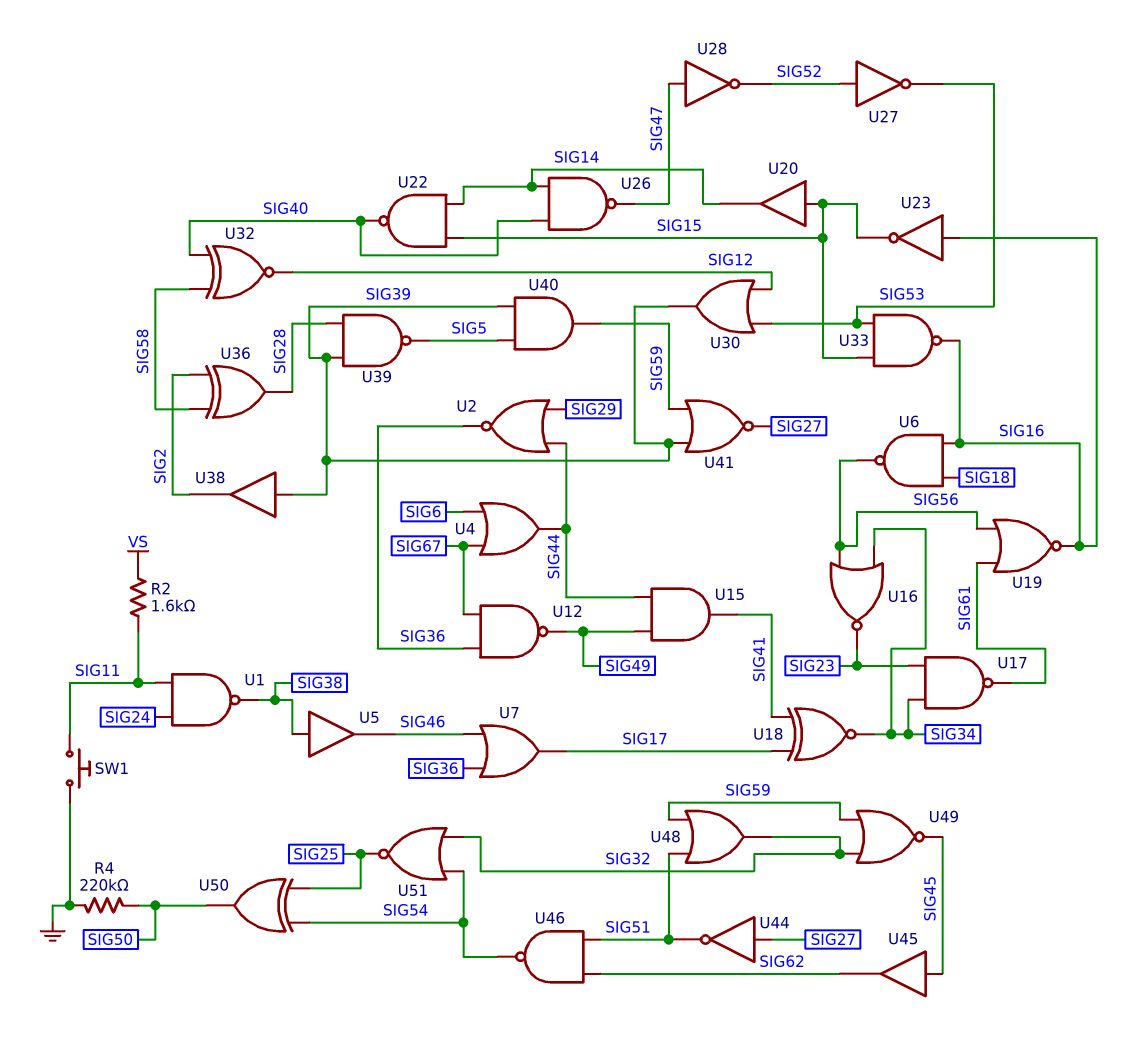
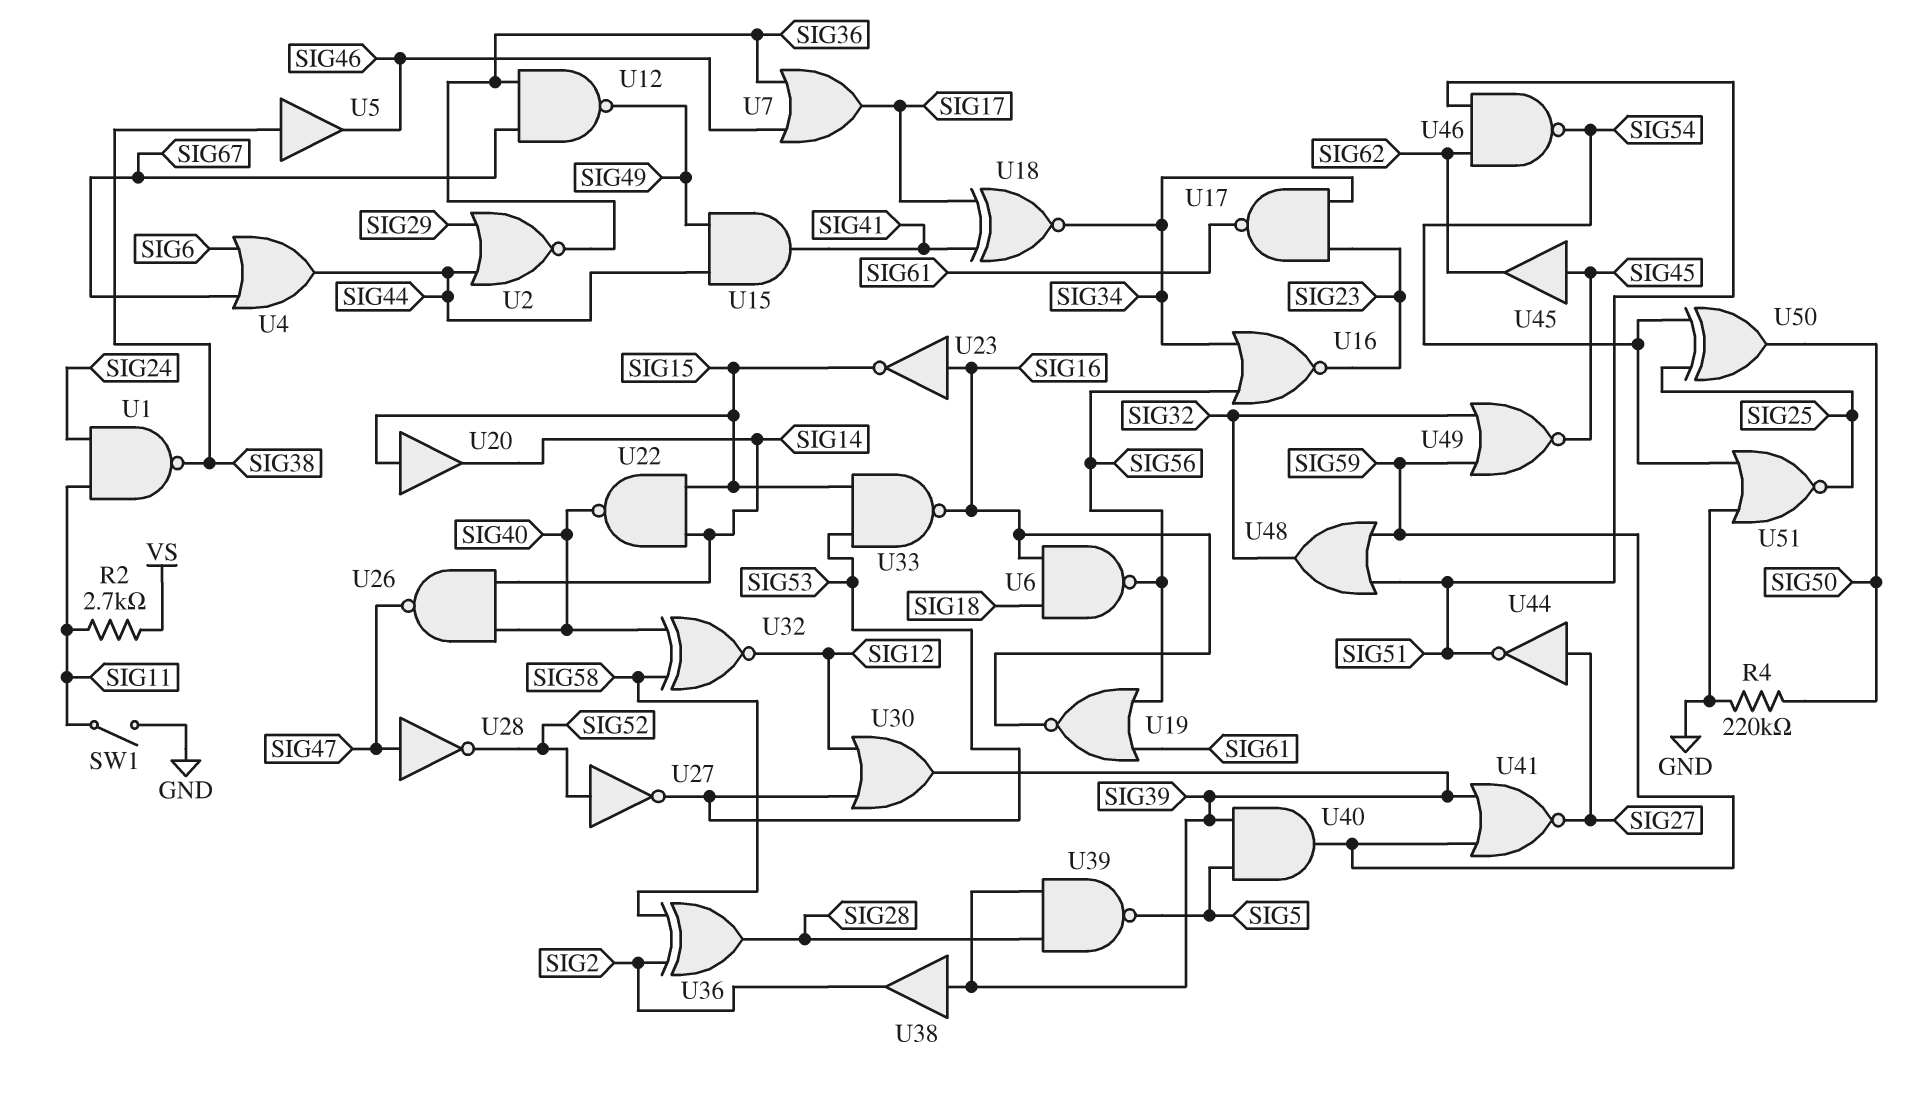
R2: 1.6k (SIG11, VS) -> 2.7k (SIG11, VS)
SW1: button (GND, SIG11) -> switch (GND, SIG11)
U51: NOR (in SIG32, in SIG54, out SIG25) -> NOR (in GND, in SIG54, out SIG25)

